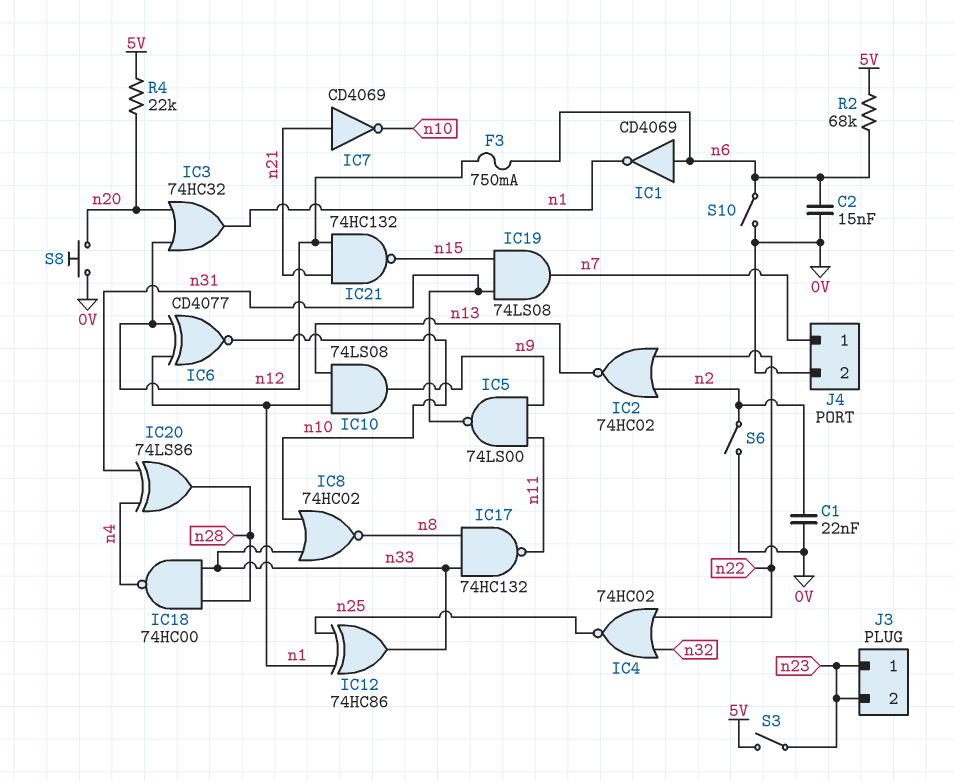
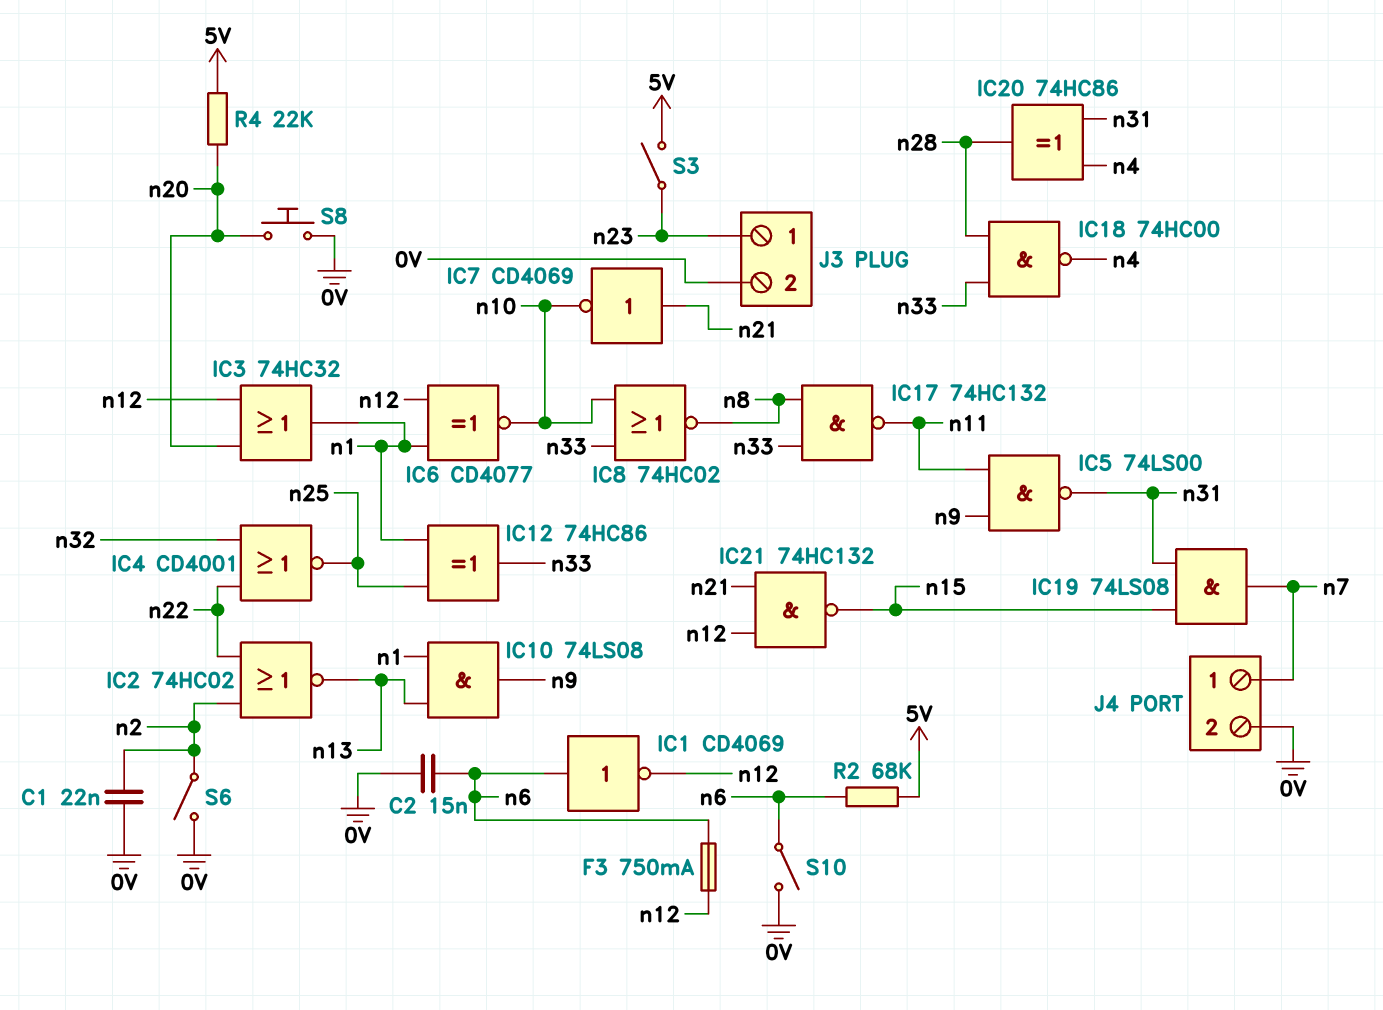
IC1: NOT CD4069 (in n6, out n1) -> NOT CD4069 (in n6, out n12)
IC4: NOR 74HC02 (in n22, in n32, out n25) -> NOR CD4001 (in n22, in n32, out n25)
IC20: XOR 74LS86 (in n4, in n31, out n28) -> XOR 74HC86 (in n4, in n31, out n28)
J3 pin 2: n23 -> 0V

